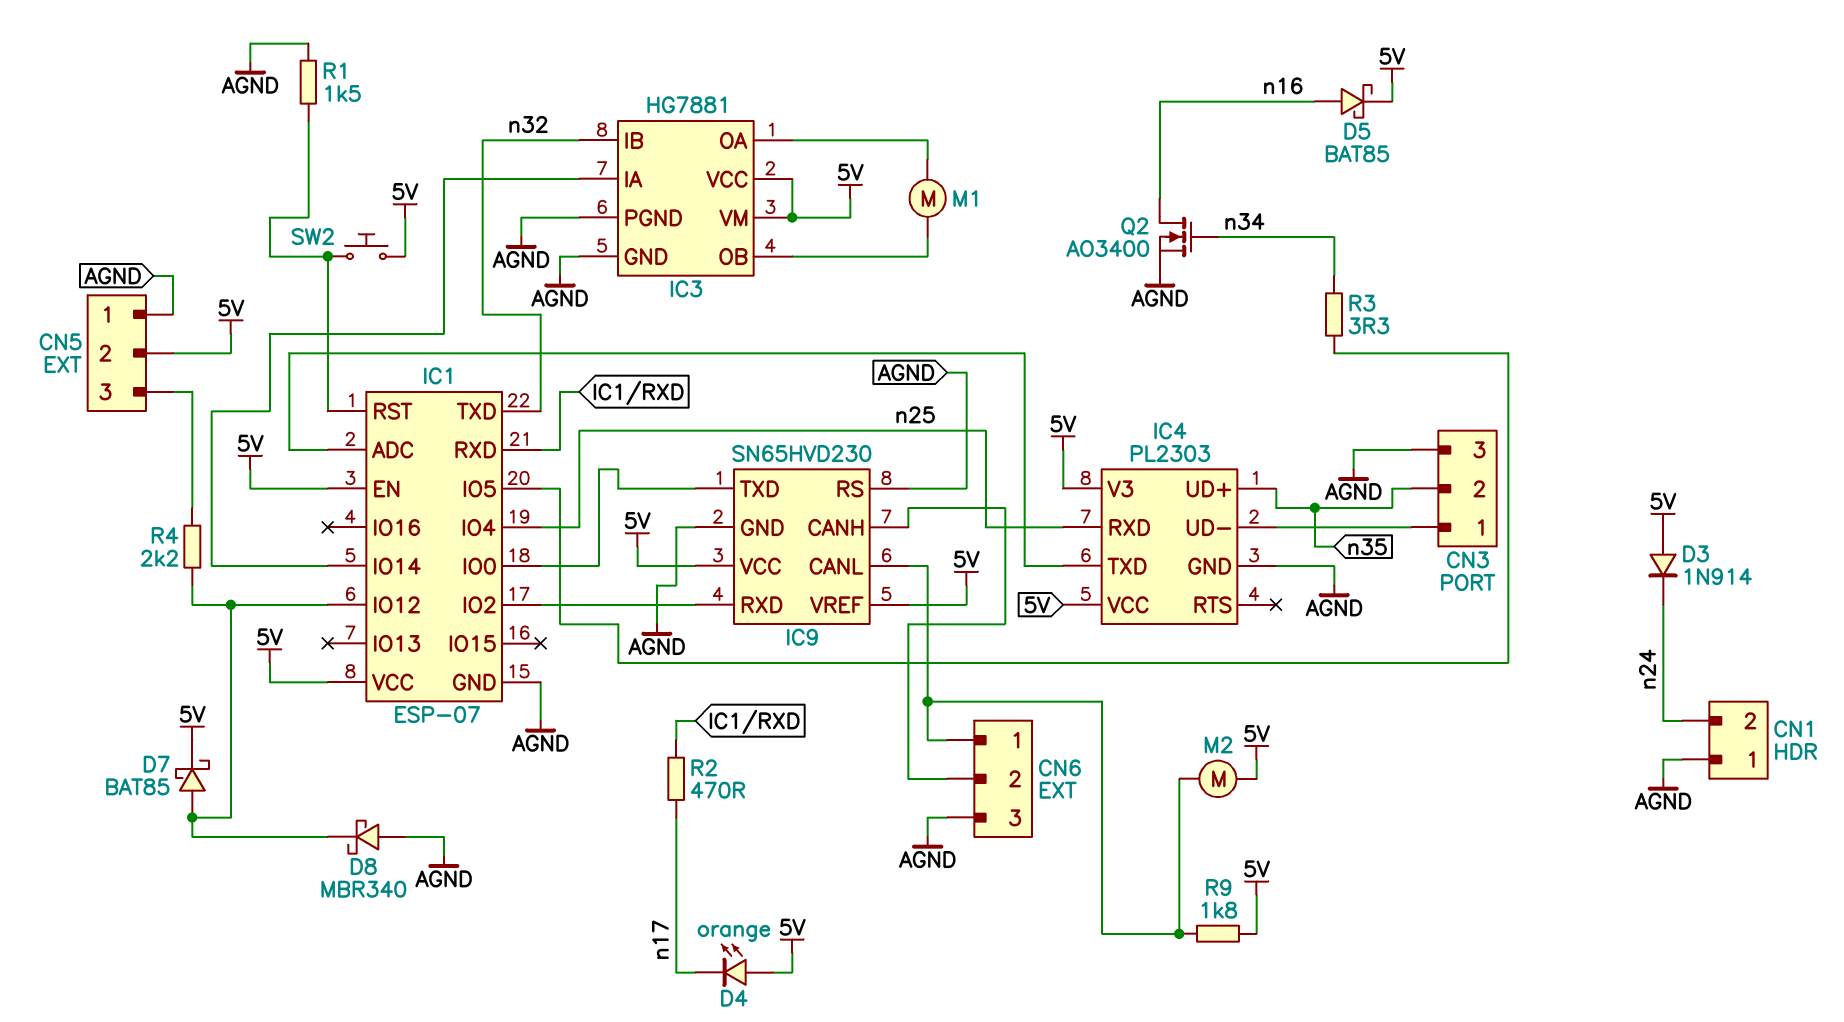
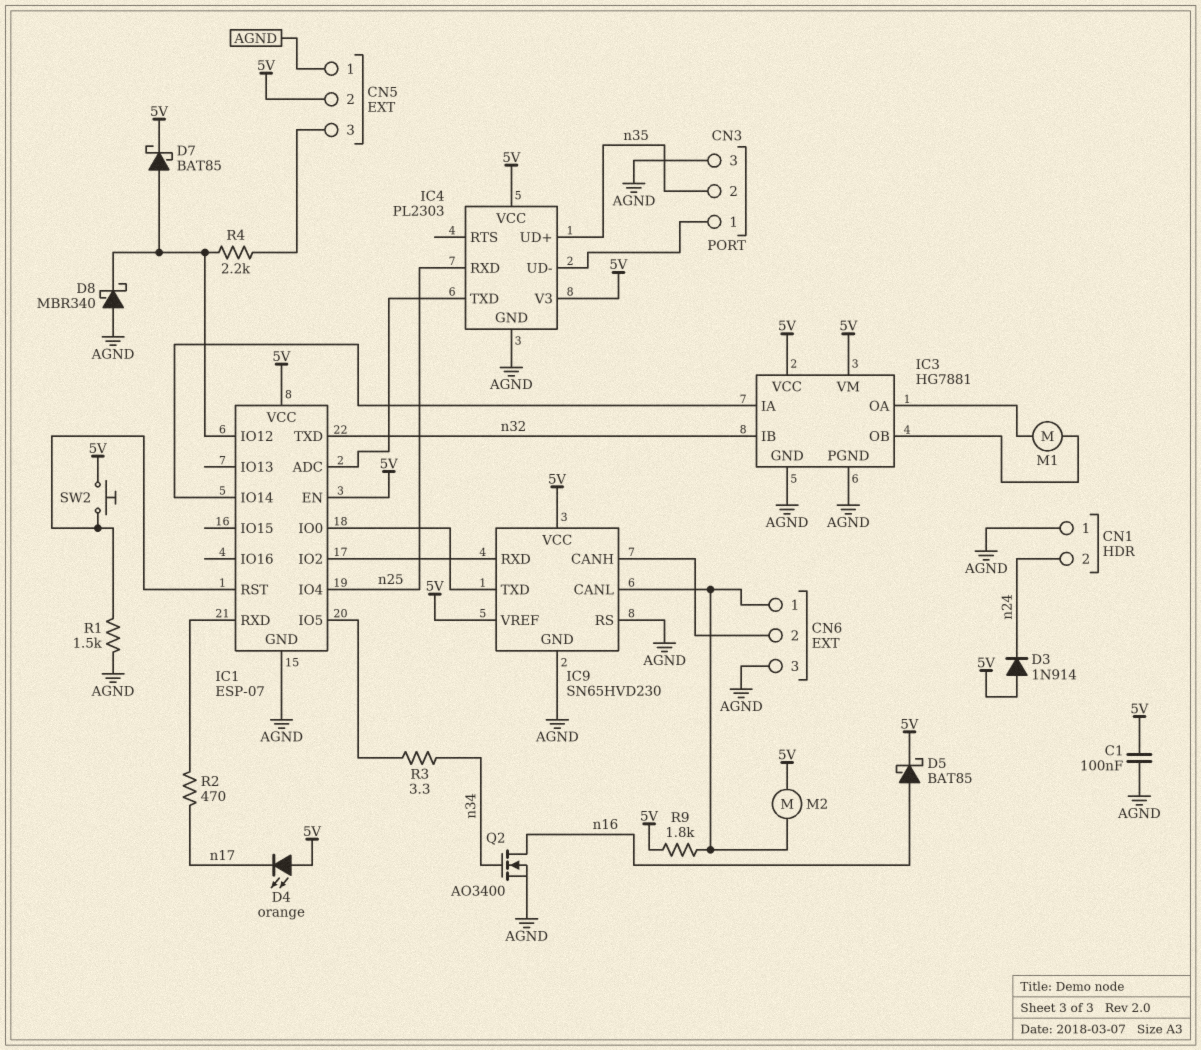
C1: none -> 100nF (5V, AGND)

